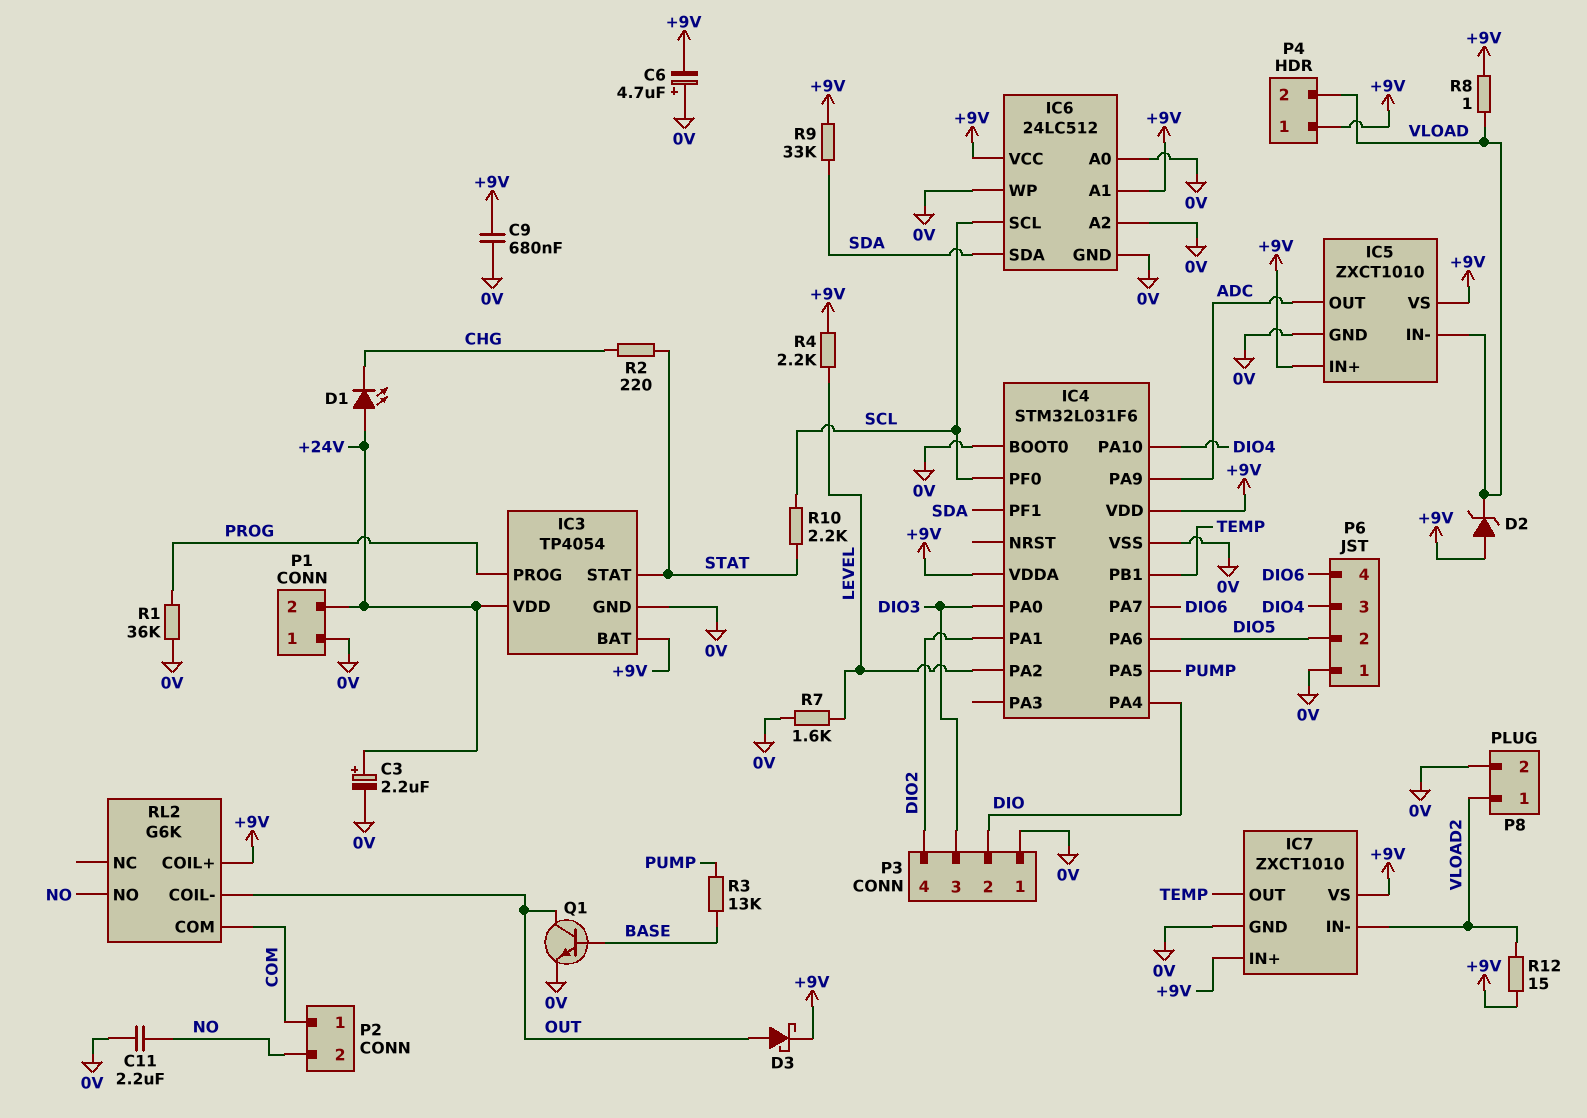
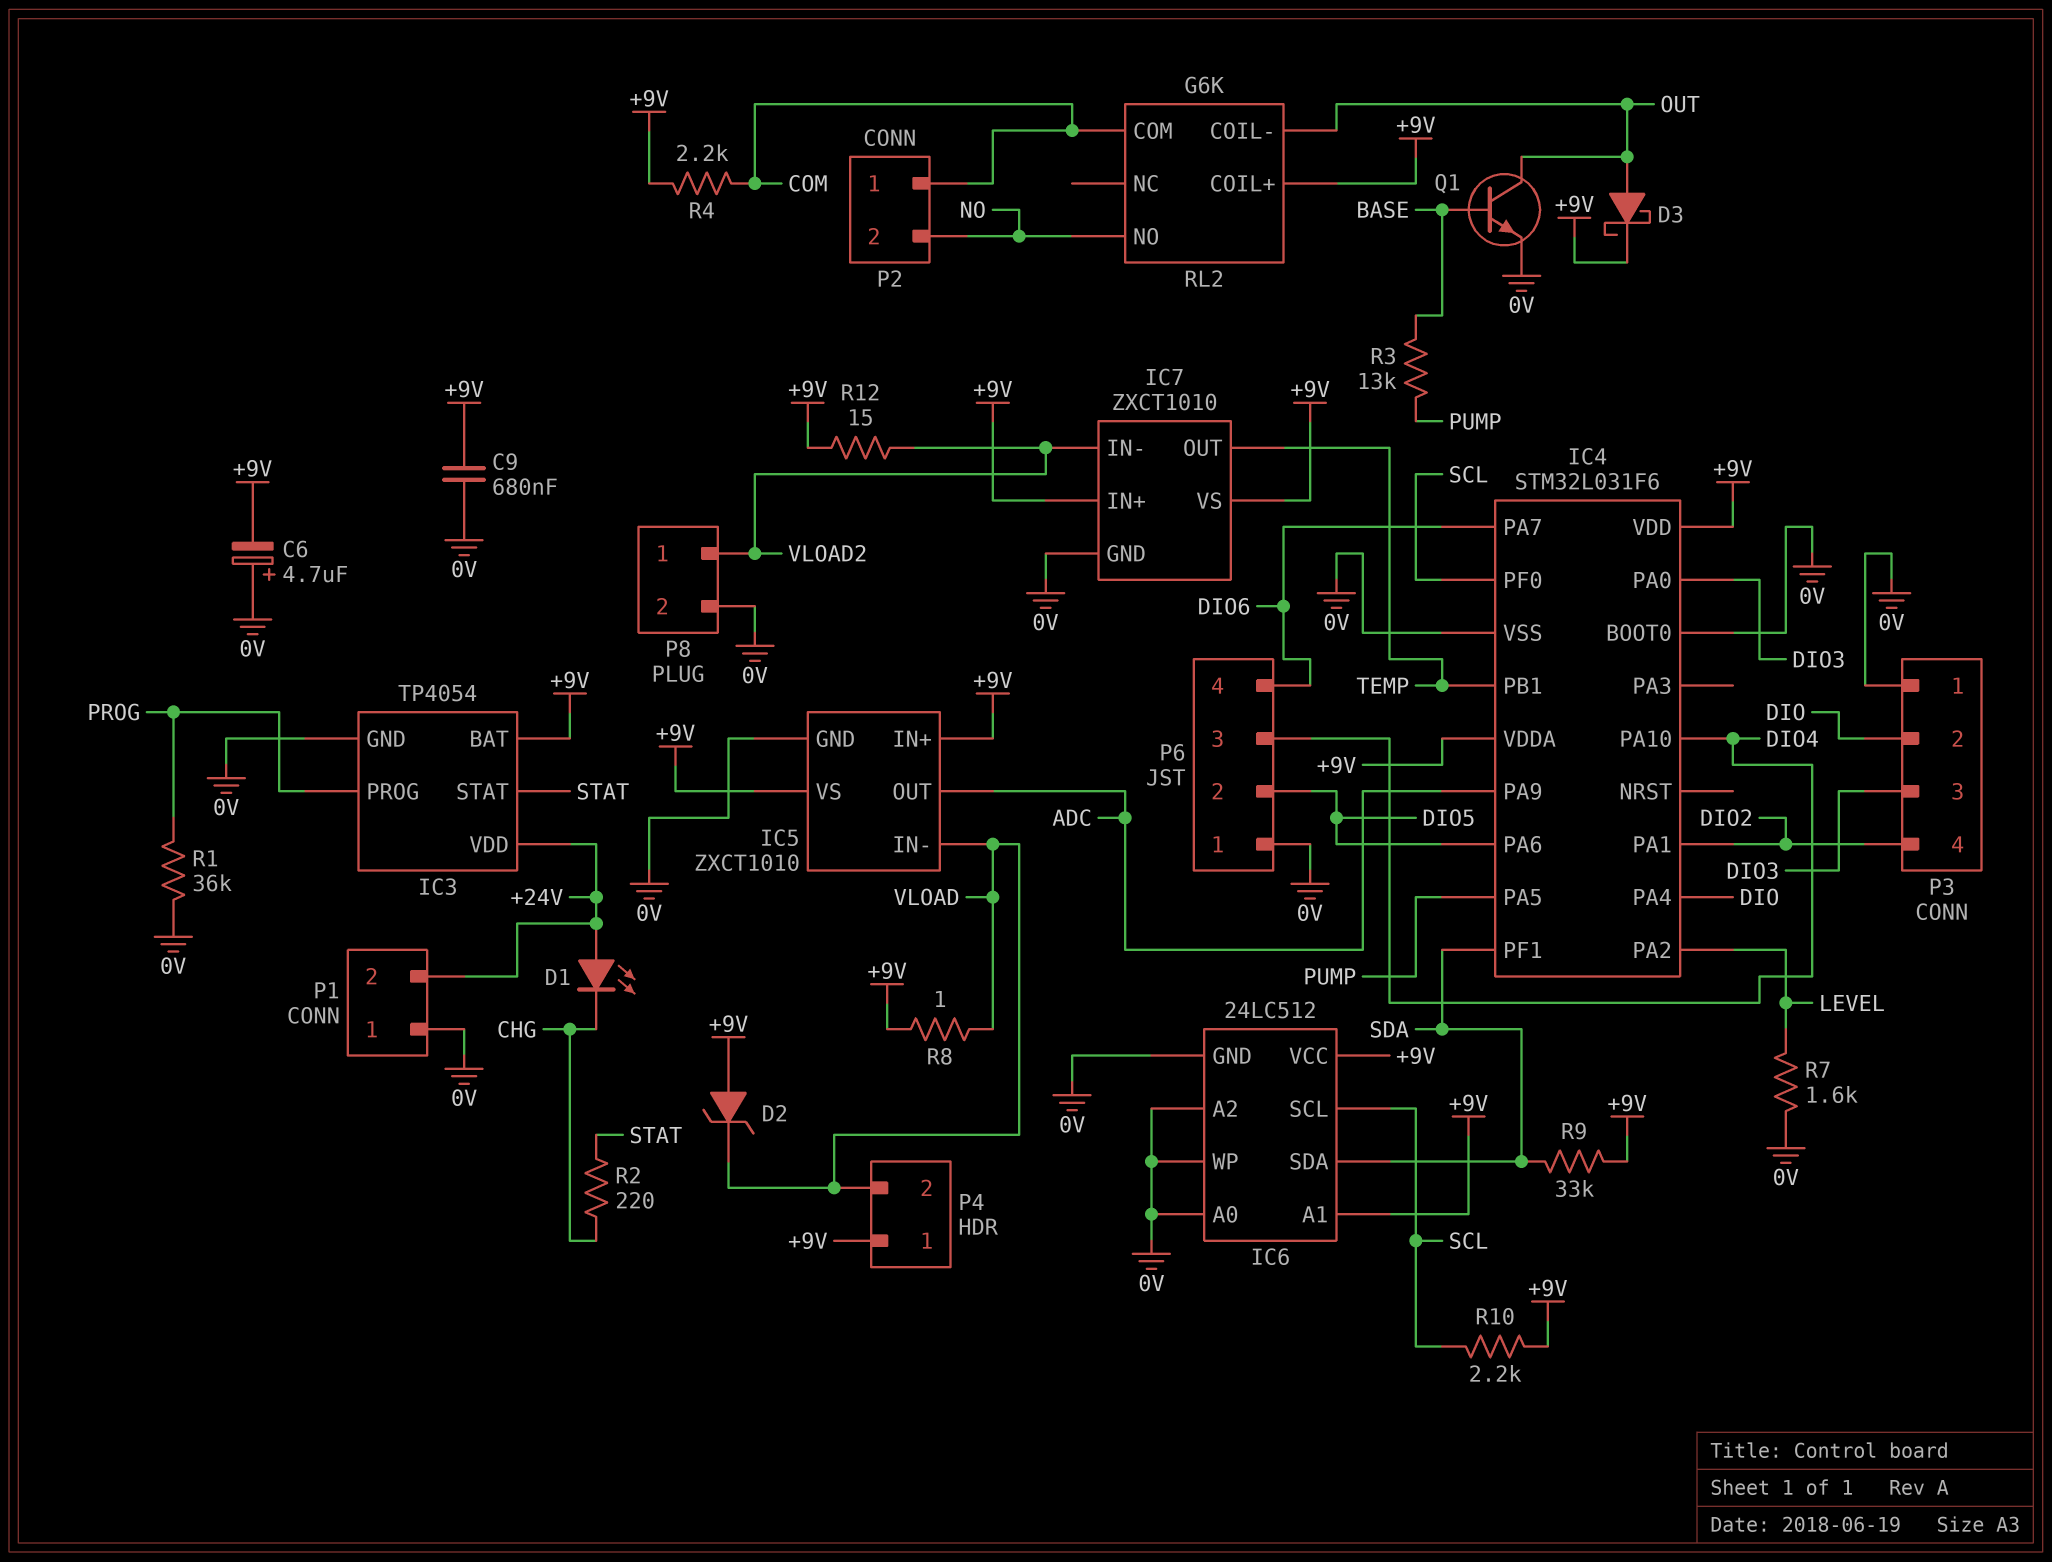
C3: 2.2uF (plus +24V, minus 0V) -> none
C11: 2.2uF (0V, NO) -> none
R4: 2.2k (+9V, LEVEL) -> 2.2k (+9V, COM)
R10: 2.2k (SCL, STAT) -> 2.2k (+9V, SCL)

